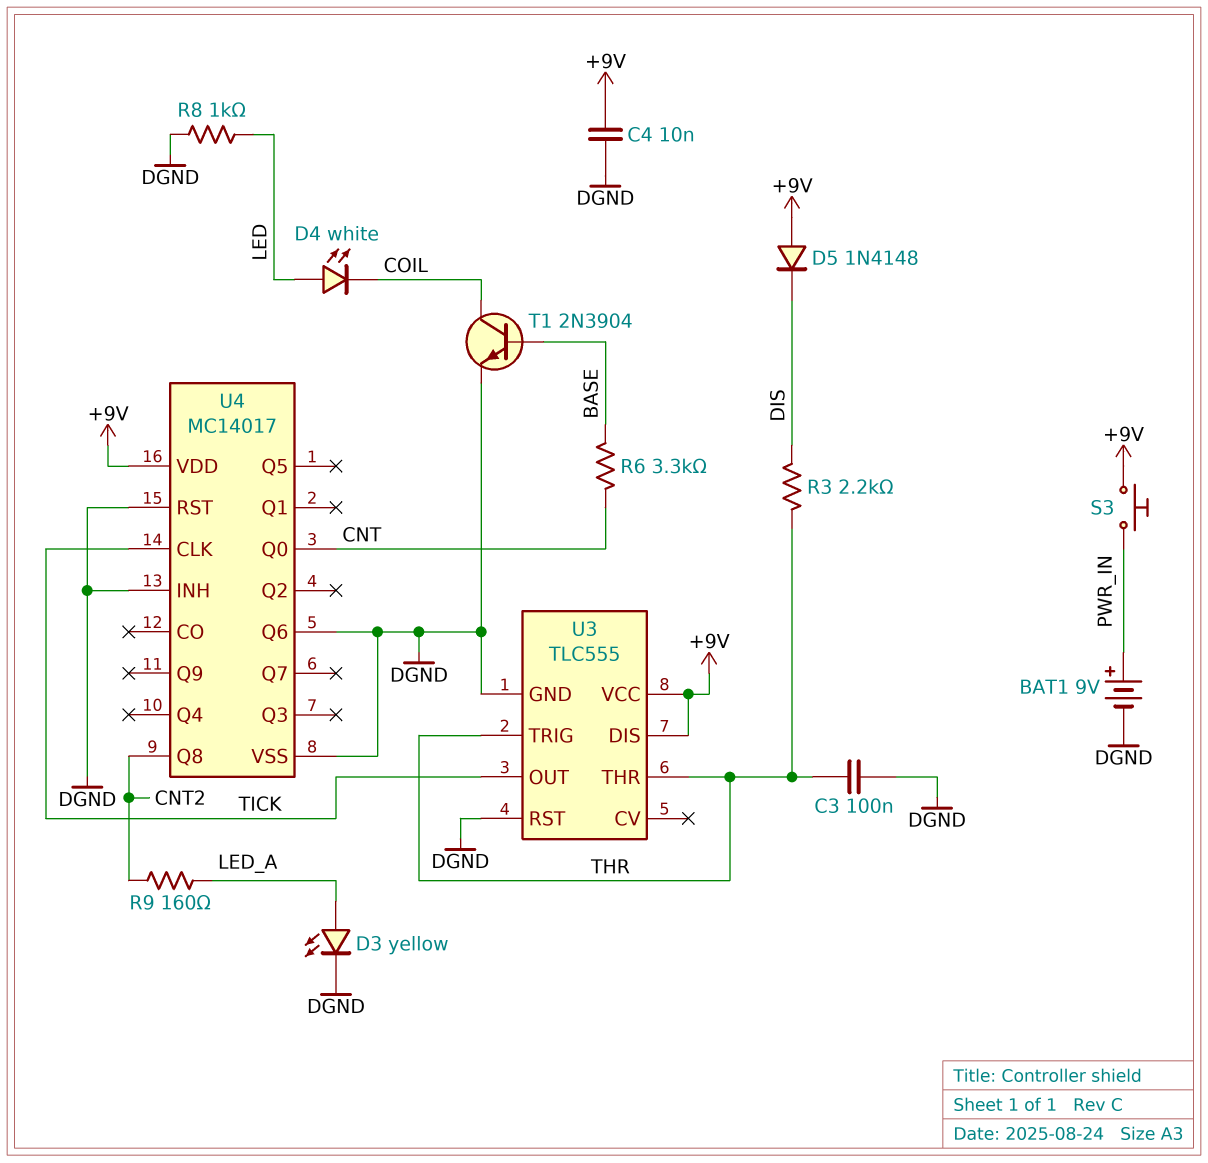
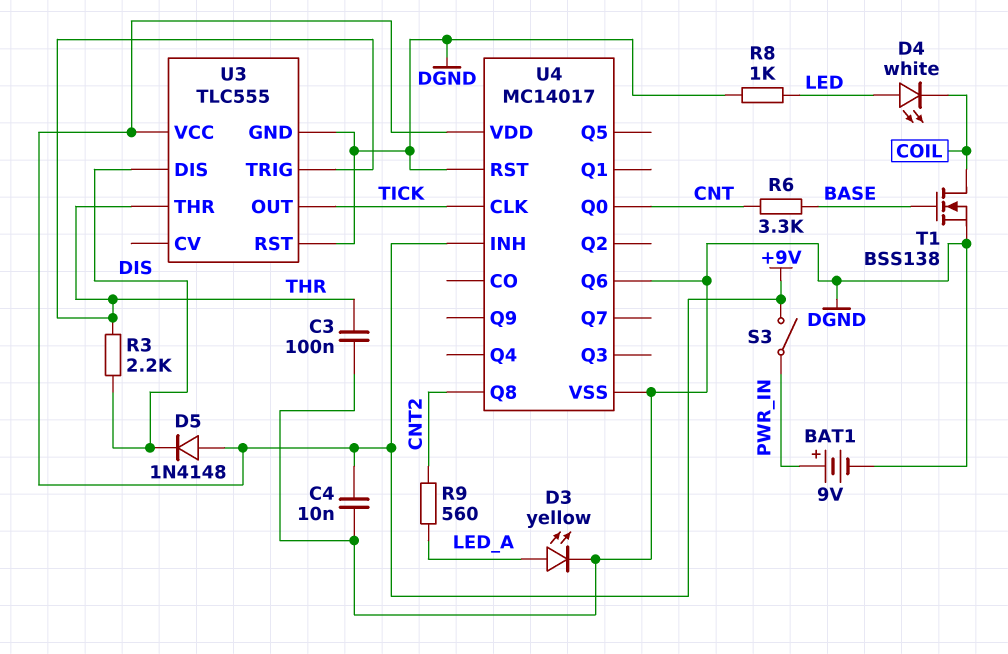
R9: 160 (CNT2, LED_A) -> 560 (CNT2, LED_A)
S3: button (+9V, PWR_IN) -> switch (+9V, PWR_IN)
T1: NPN 2N3904 (B BASE, C COIL, E DGND) -> NMOS BSS138 (G BASE, D COIL, S DGND)
U3 pin DIS: +9V -> DIS
U4 pin INH: DGND -> +9V

